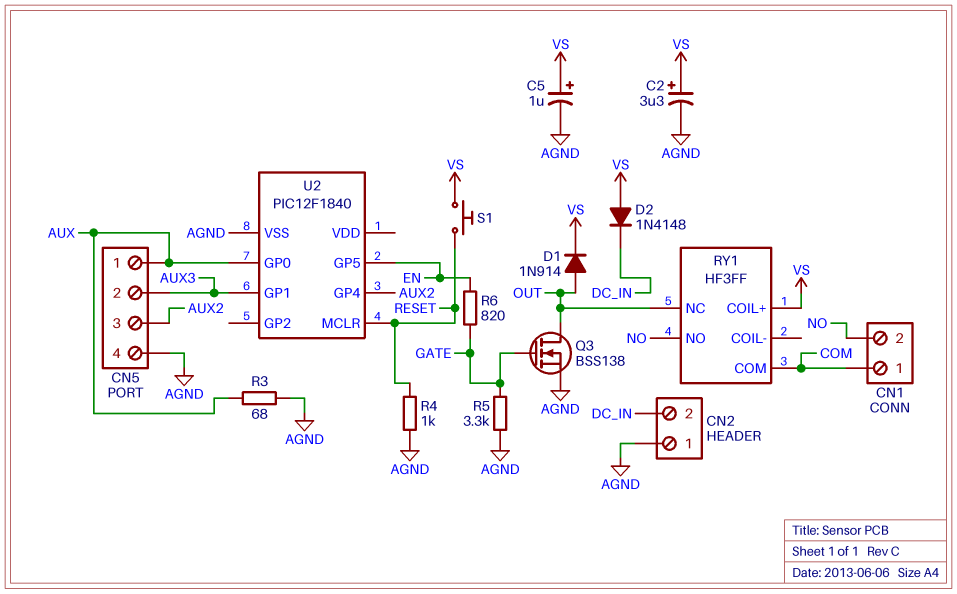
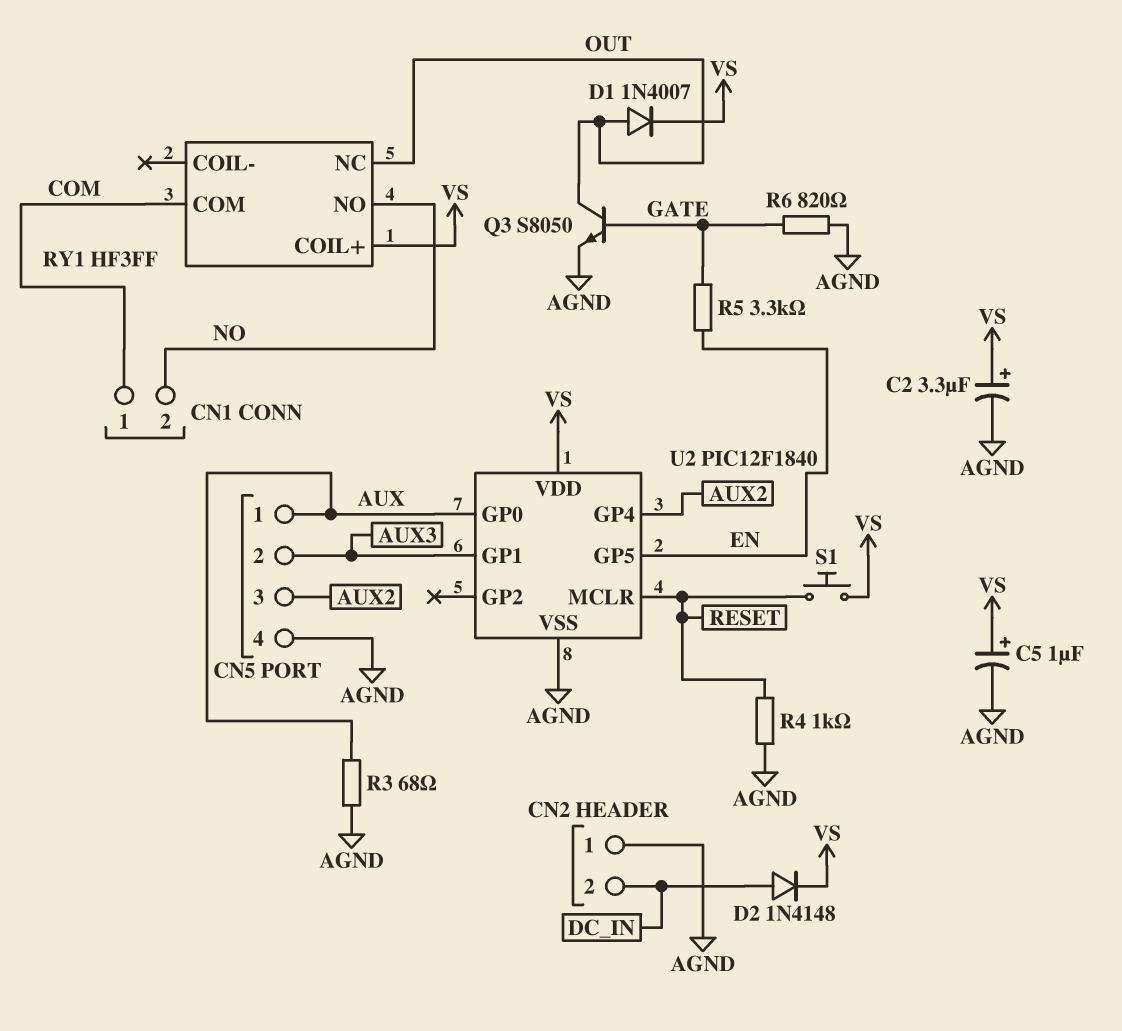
D1: diode 1N914 (A OUT, K VS) -> diode 1N4007 (A OUT, K VS)
D2: diode 1N4148 (A VS, K DC_IN) -> diode 1N4148 (A DC_IN, K VS)
Q3: NMOS BSS138 (G GATE, D OUT, S AGND) -> NPN S8050 (B GATE, C OUT, E AGND)
R5: 3.3k (AGND, GATE) -> 3.3k (EN, GATE)
R6: 820 (EN, GATE) -> 820 (AGND, GATE)
U2 pin VDD: none -> VS

